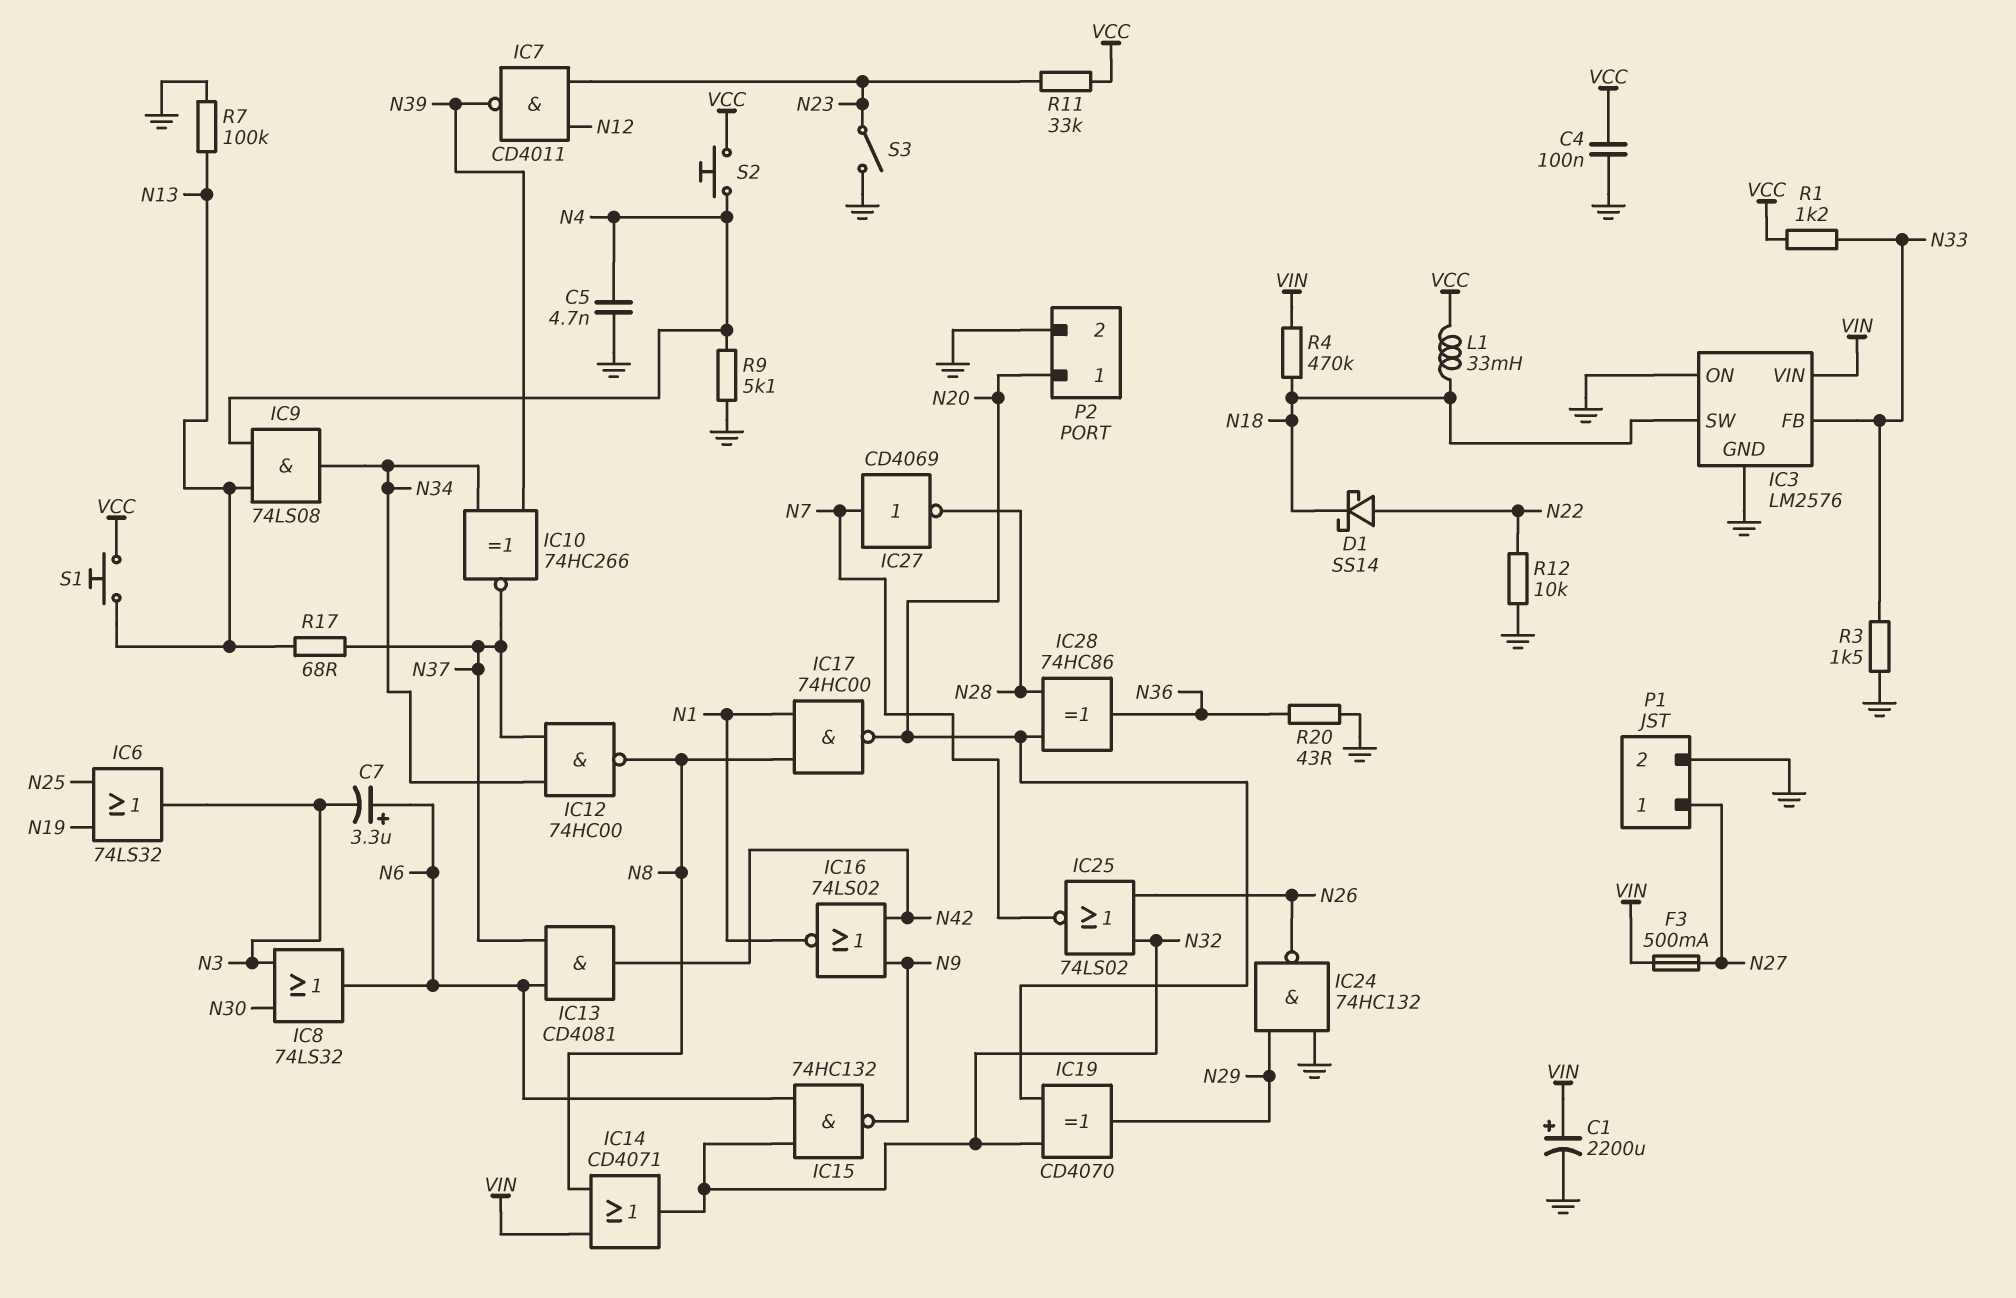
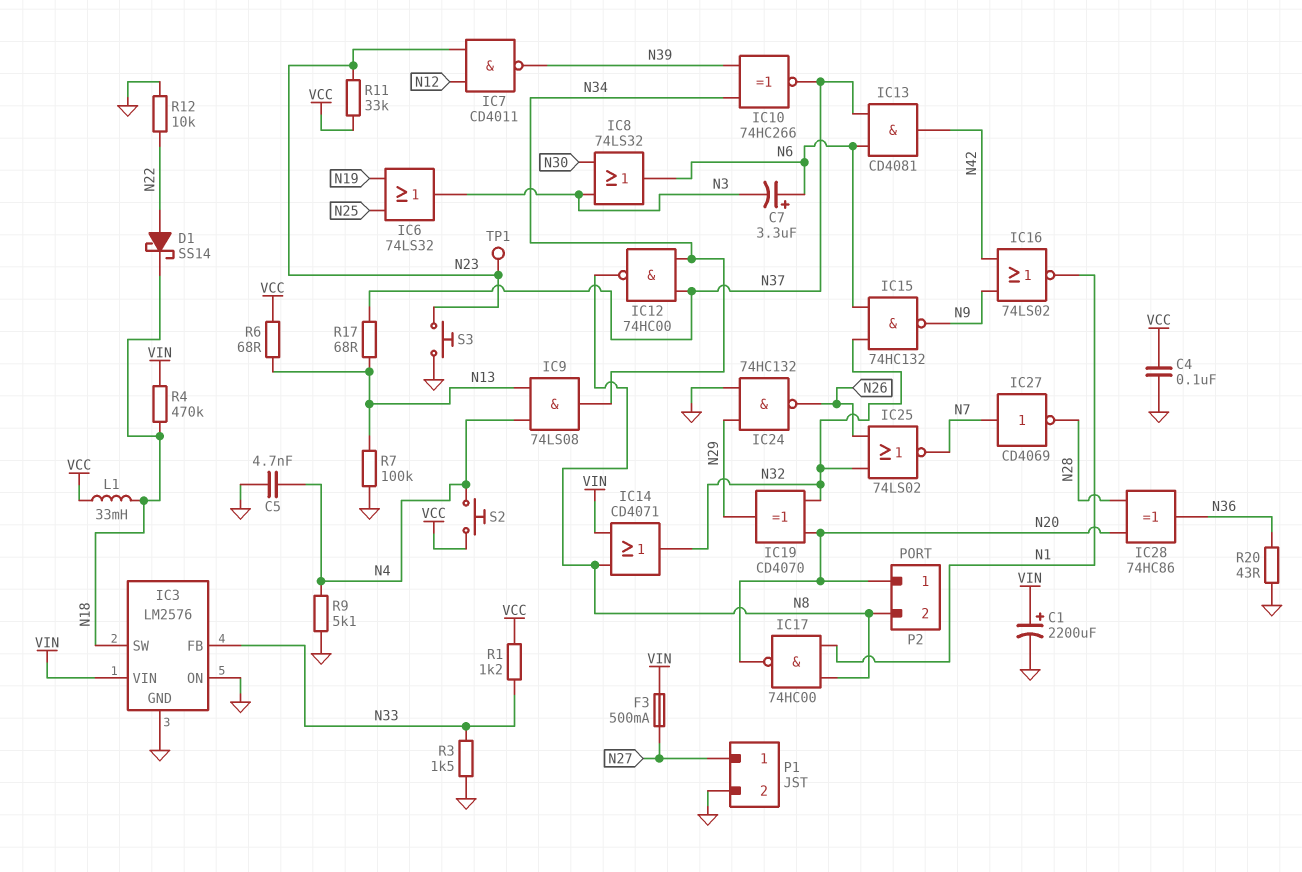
P2 pin 2: GND -> N8
R6: none -> 68 (N13, VCC)
S1: button (N13, VCC) -> none
S3: switch (GND, N23) -> button (GND, N23)
TP1: none -> test point (N23)

